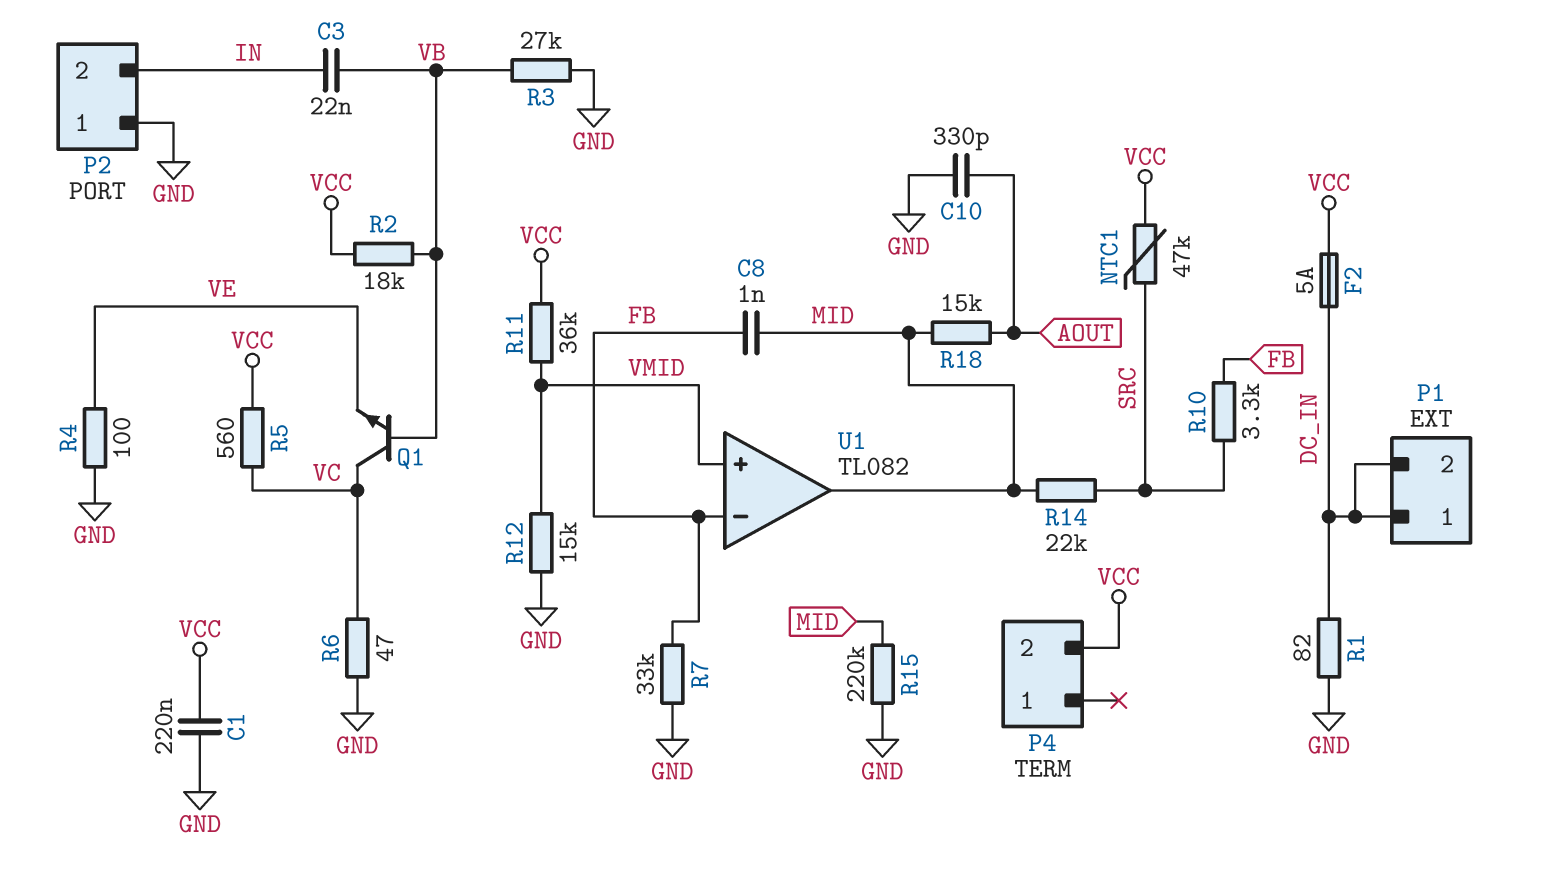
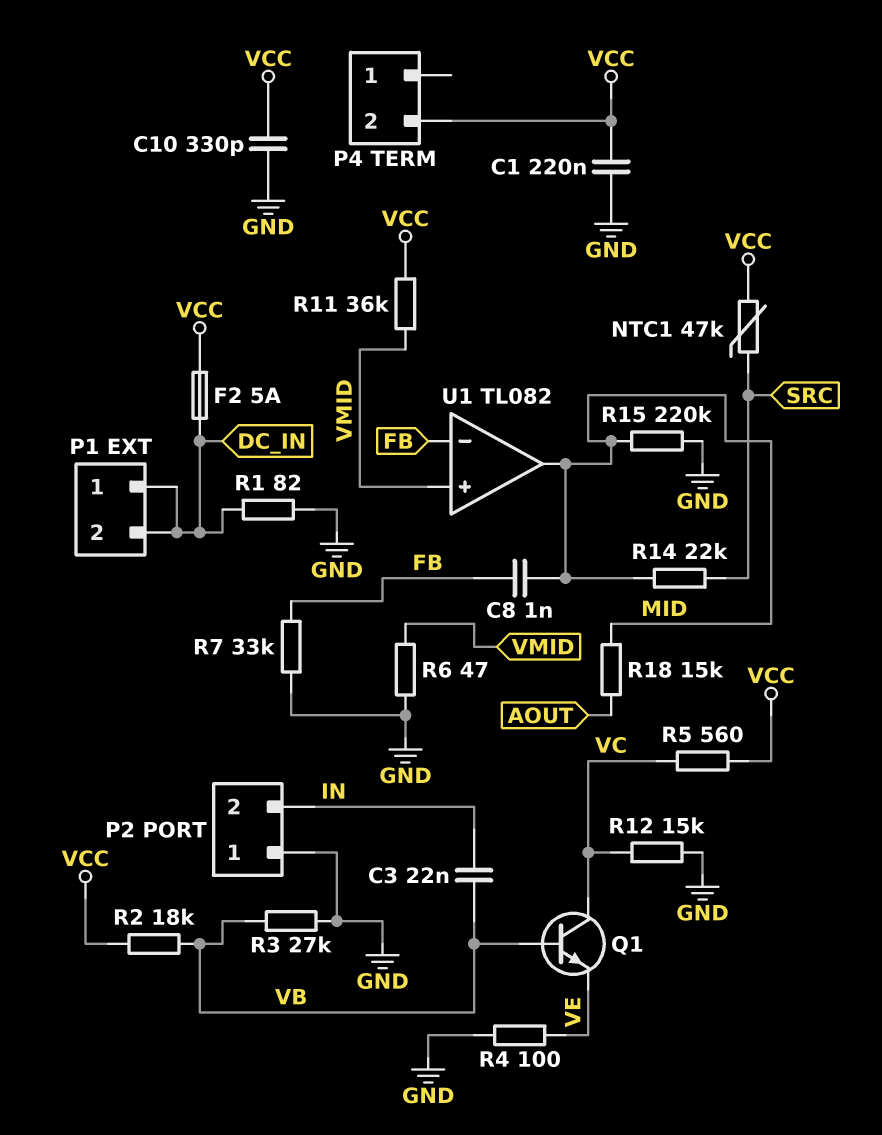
C10: 330pF (AOUT, GND) -> 330pF (GND, VCC)
R6: 47 (GND, VC) -> 47 (GND, VMID)
R10: 3.3k (FB, SRC) -> none
R12: 15k (GND, VMID) -> 15k (GND, VC)

